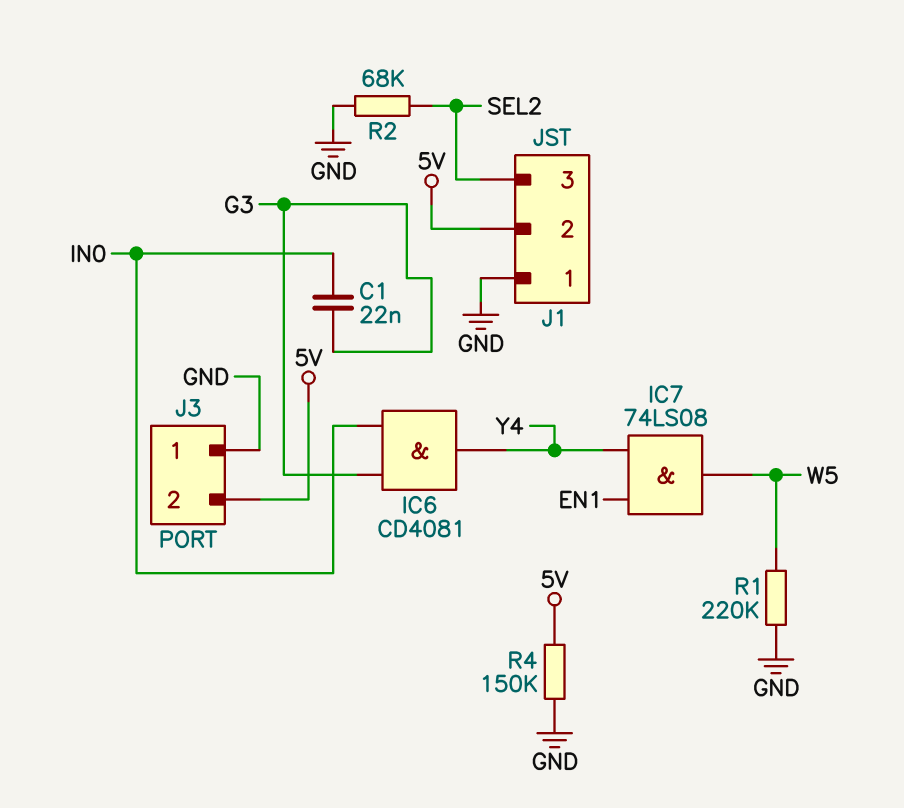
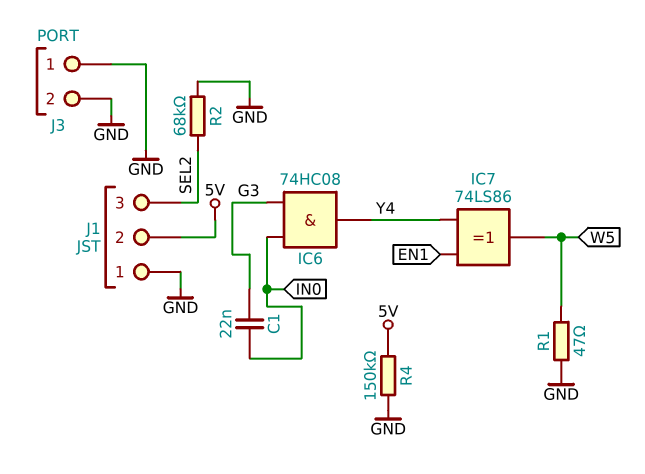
IC6: AND CD4081 (in G3, in IN0, out Y4) -> AND 74HC08 (in G3, in IN0, out Y4)
IC7: AND 74LS08 (in EN1, in Y4, out W5) -> XOR 74LS86 (in EN1, in Y4, out W5)
J3 pin 2: 5V -> GND
R1: 220k (GND, W5) -> 47 (GND, W5)

